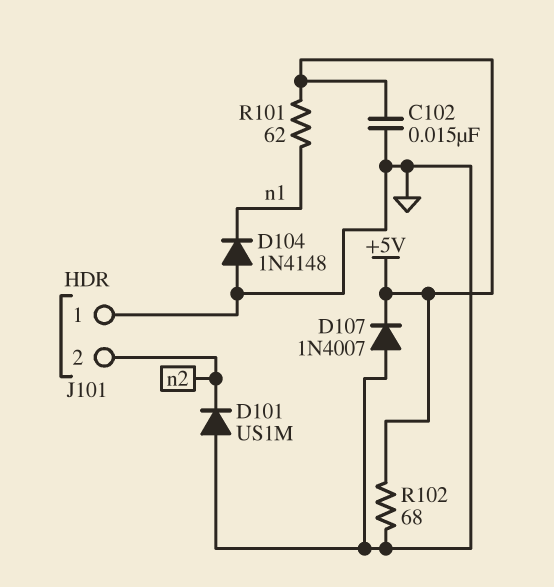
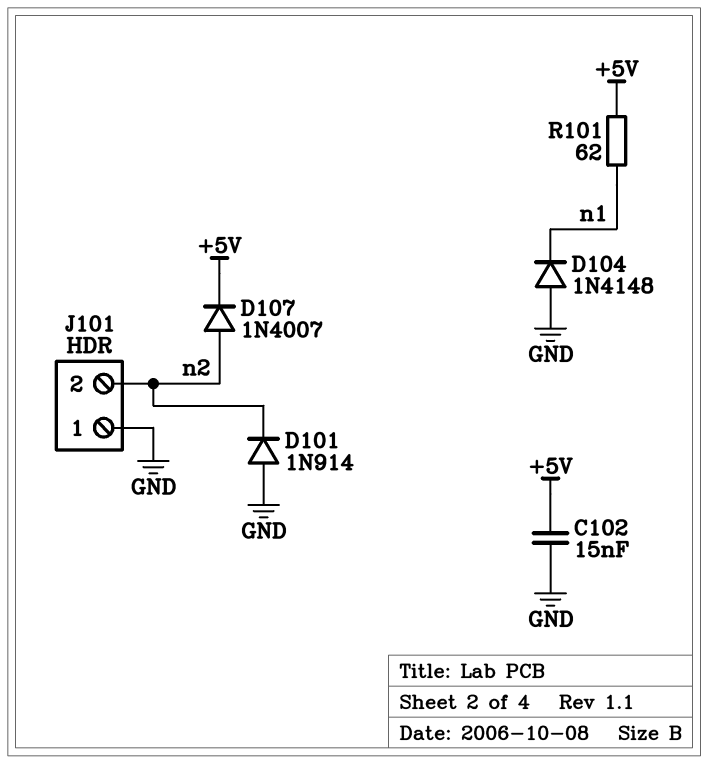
D101: diode US1M (A GND, K n2) -> diode 1N914 (A GND, K n2)
D107: diode 1N4007 (A GND, K +5V) -> diode 1N4007 (A n2, K +5V)
R102: 68 (+5V, GND) -> none

